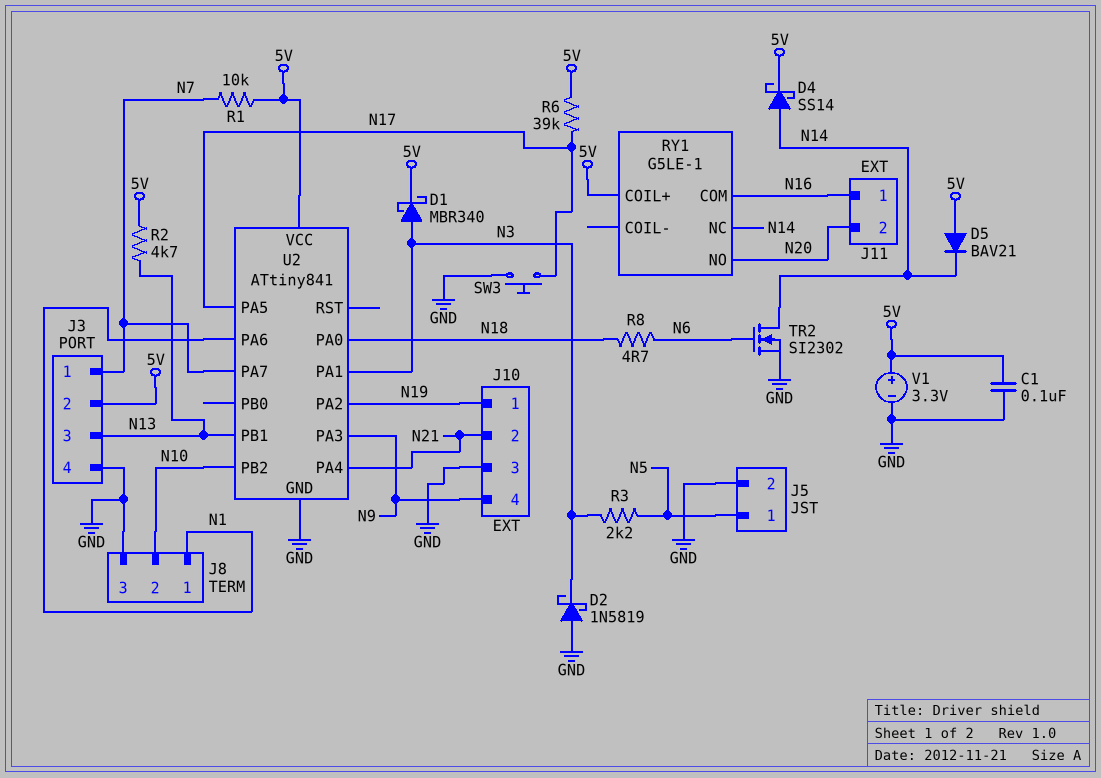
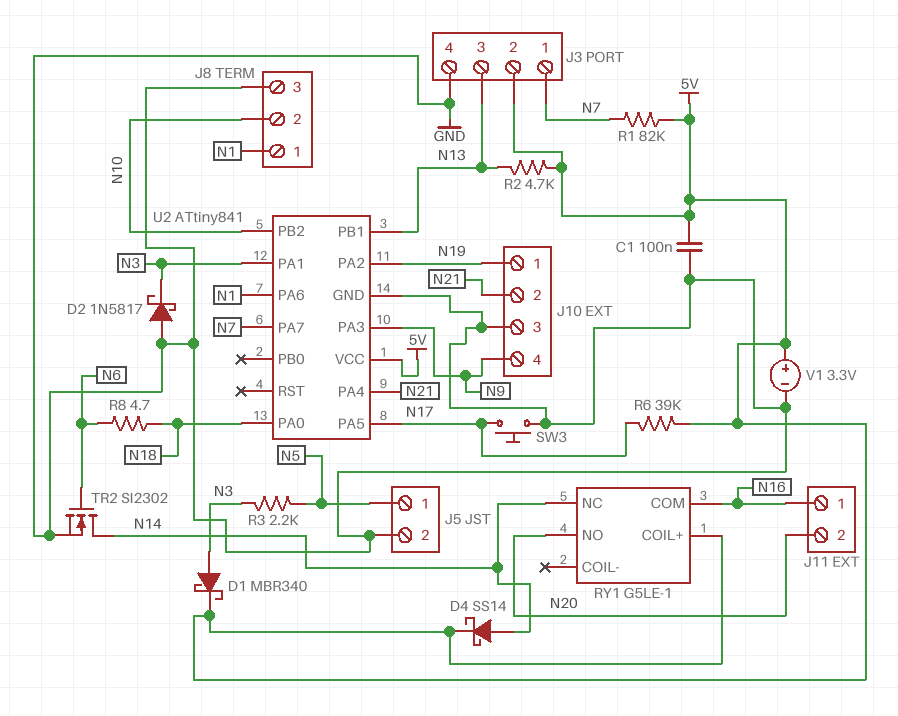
D2: schottky 1N5819 (A GND, K N3) -> schottky 1N5817 (A GND, K N3)
D5: diode BAV21 (A 5V, K N14) -> none
R1: 10k (5V, N7) -> 82k (5V, N7)

